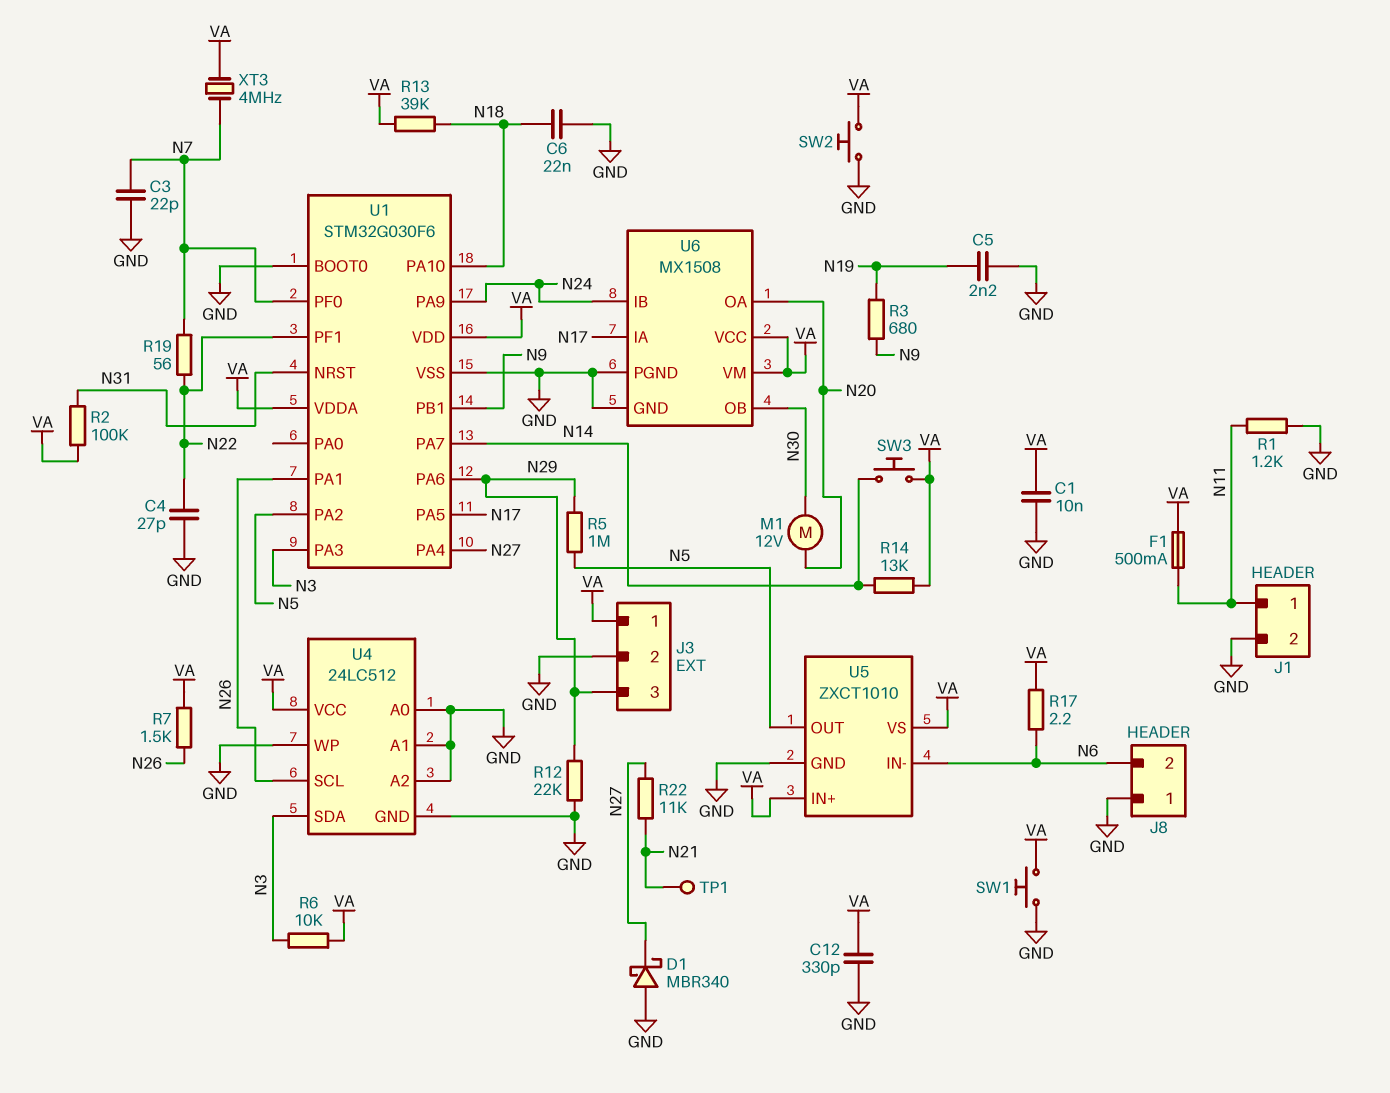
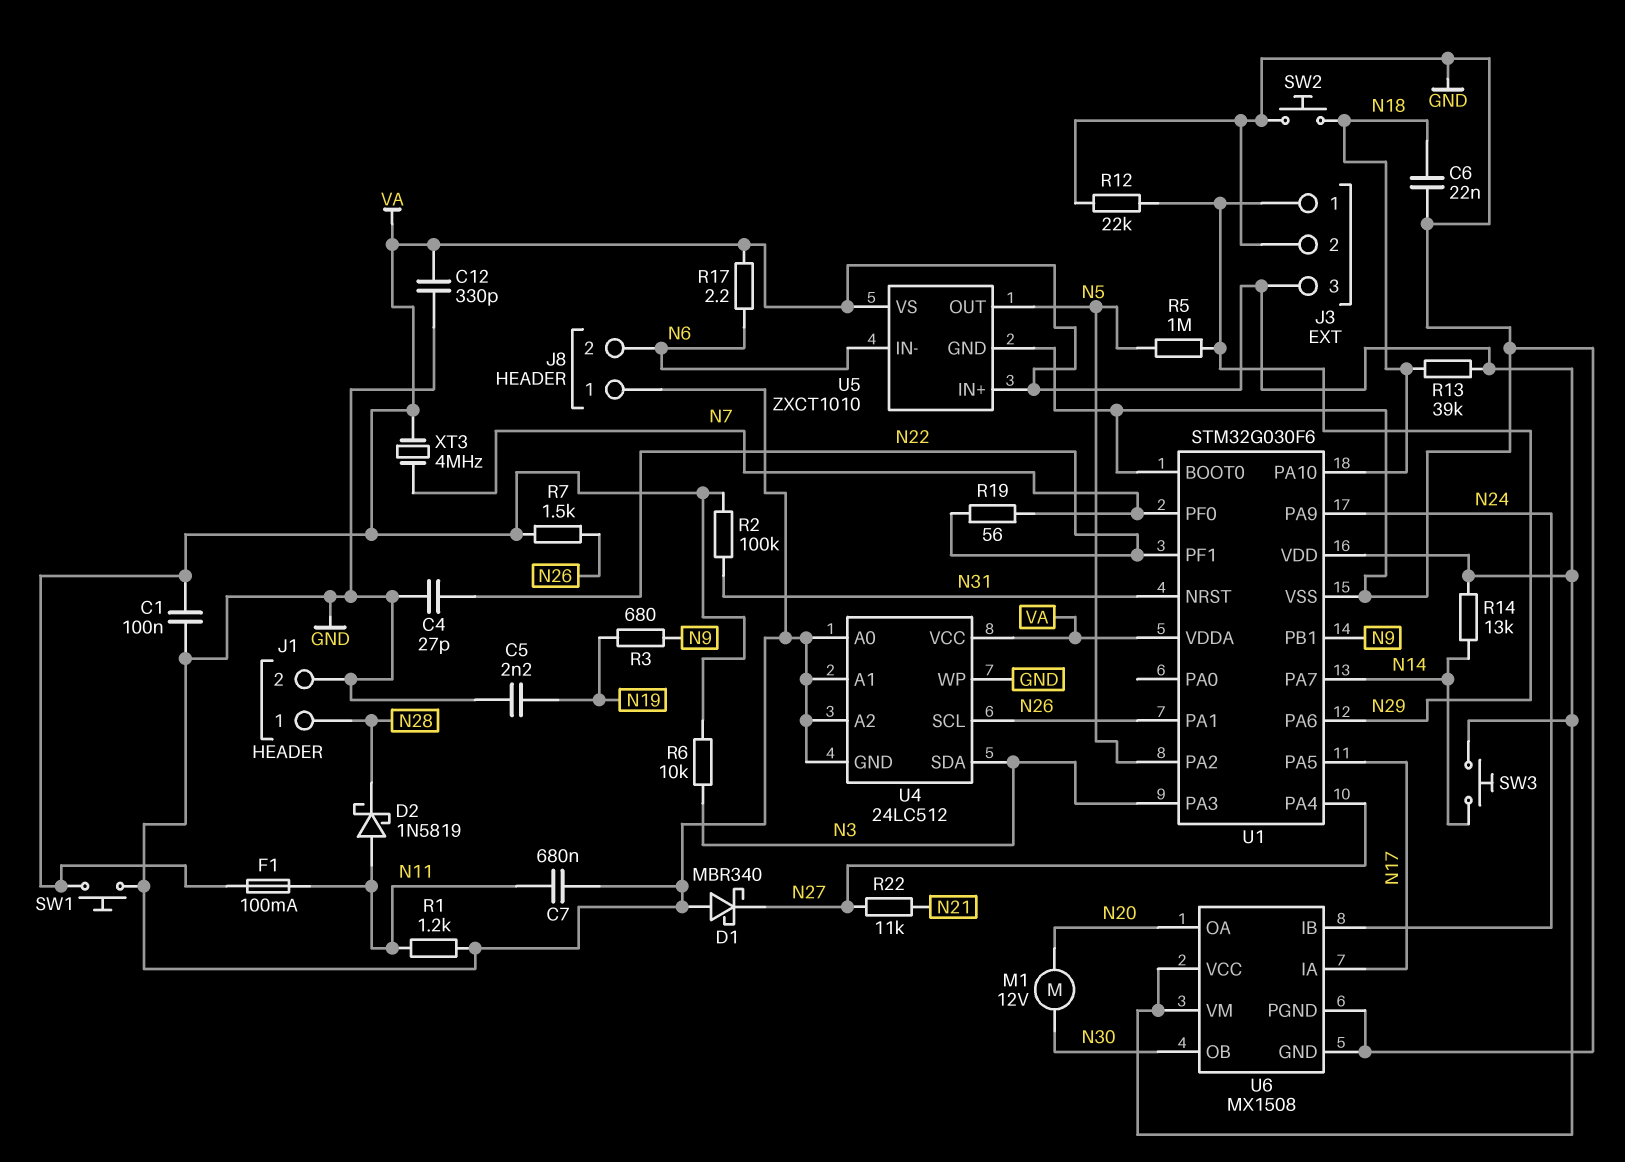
C1: 10nF (GND, VA) -> 100nF (GND, VA)
C3: 22pF (GND, N7) -> none
C7: none -> 680nF (GND, N11)
D2: none -> schottky 1N5819 (A N11, K N28)
F1: 500mA (N11, VA) -> 100mA (N11, VA)
J1 pin 1: N11 -> N28
J3 pin 1: VA -> N29
J3 pin 3: N29 -> VA
SW2: button (GND, VA) -> button (GND, N18)
TP1: test point (N21) -> none

